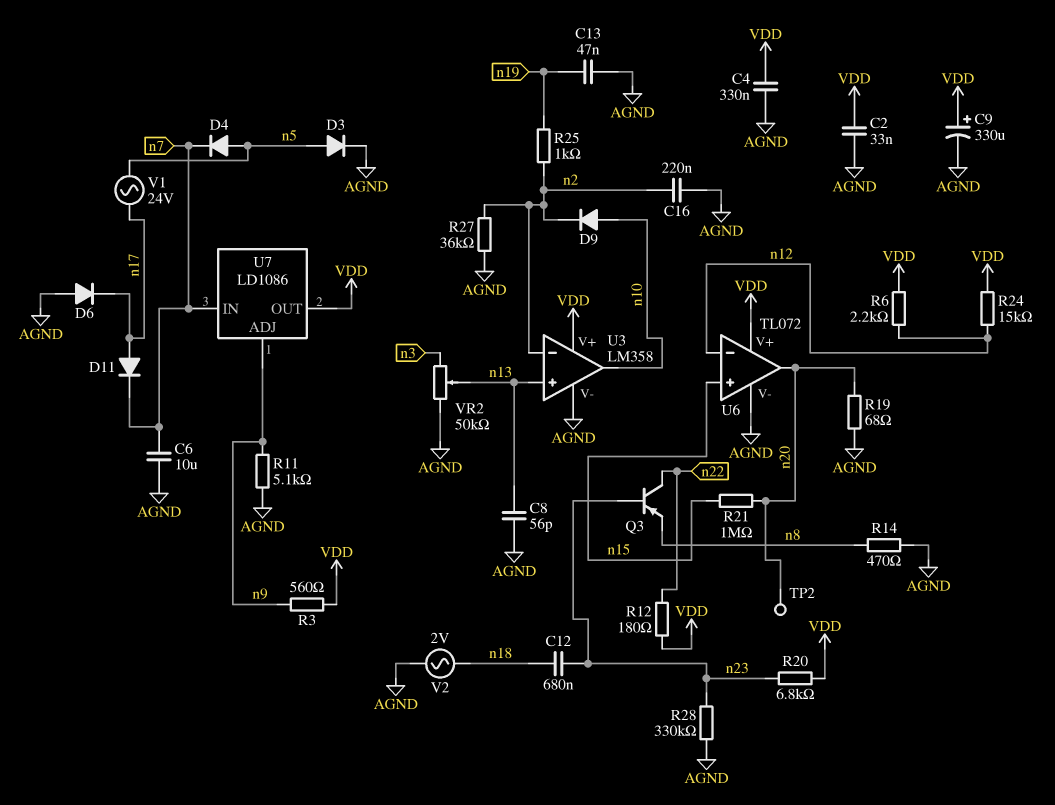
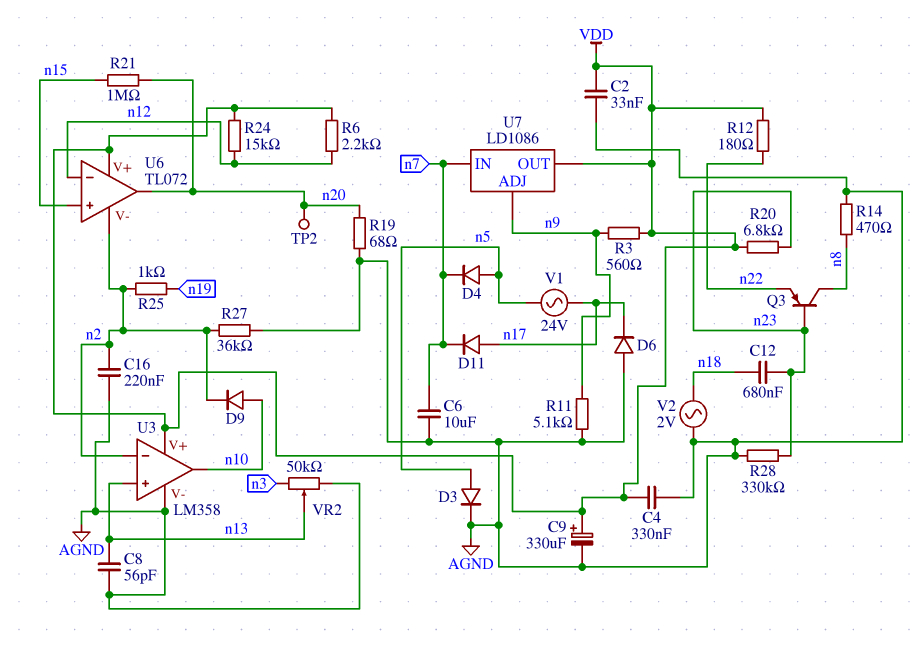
C13: 47nF (AGND, n19) -> none
Q3: PNP (B n23, C n22, E n8) -> PNP (B n23, C n8, E n22)
U6 pin V-: AGND -> n2

